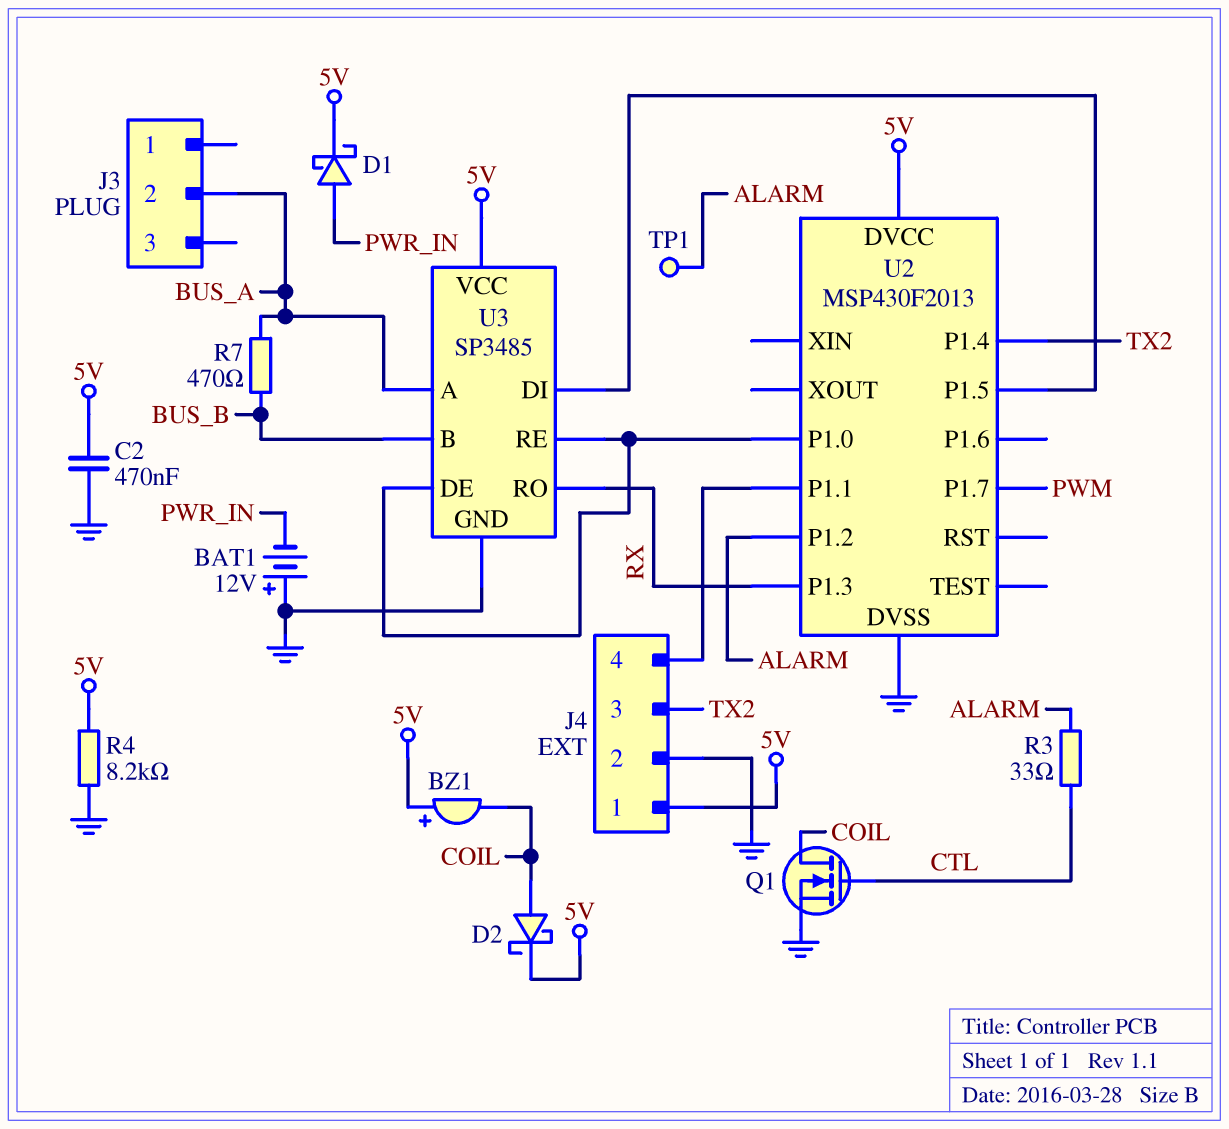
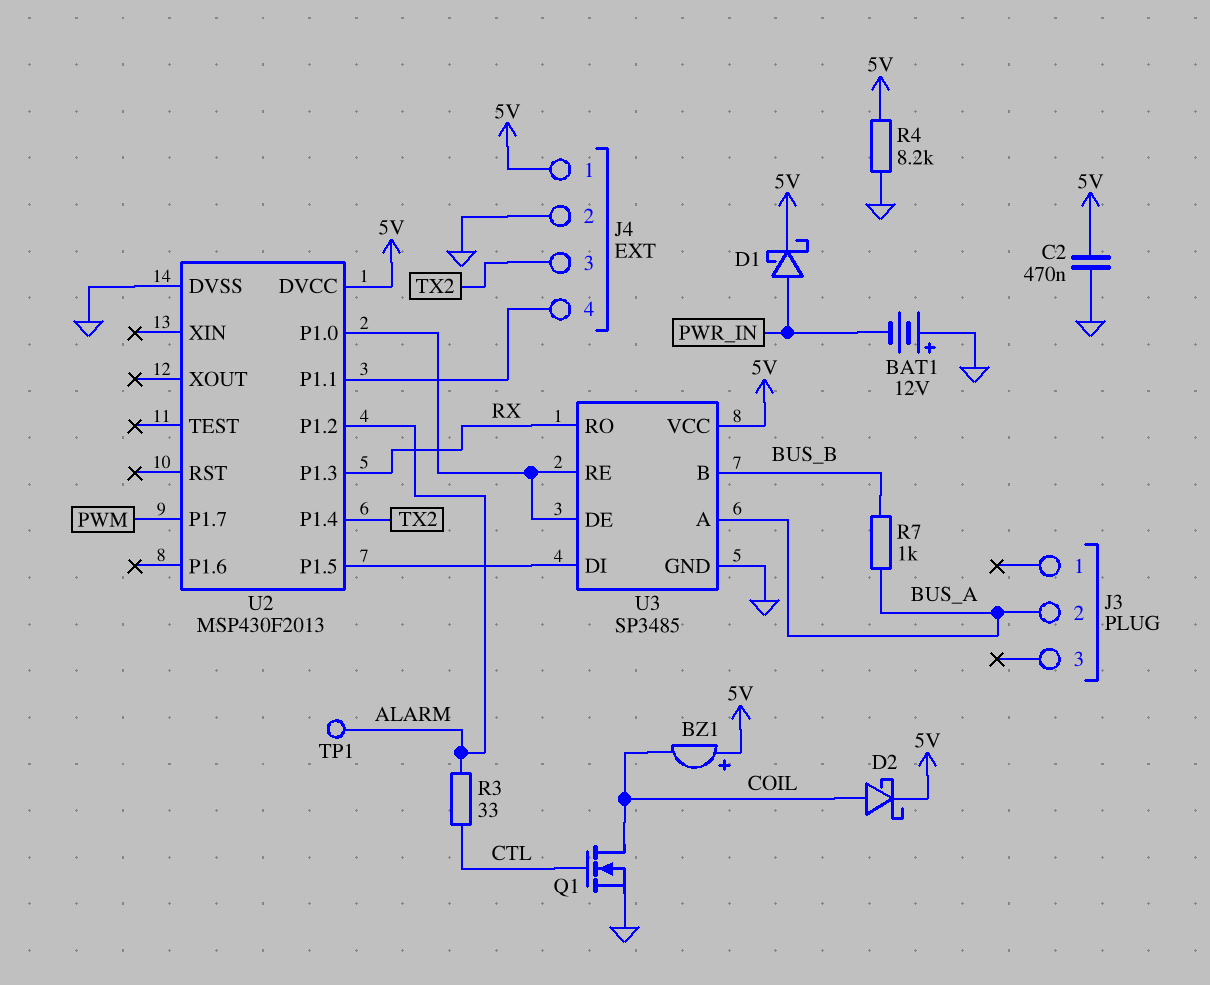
R7: 470 (BUS_A, BUS_B) -> 1k (BUS_A, BUS_B)

